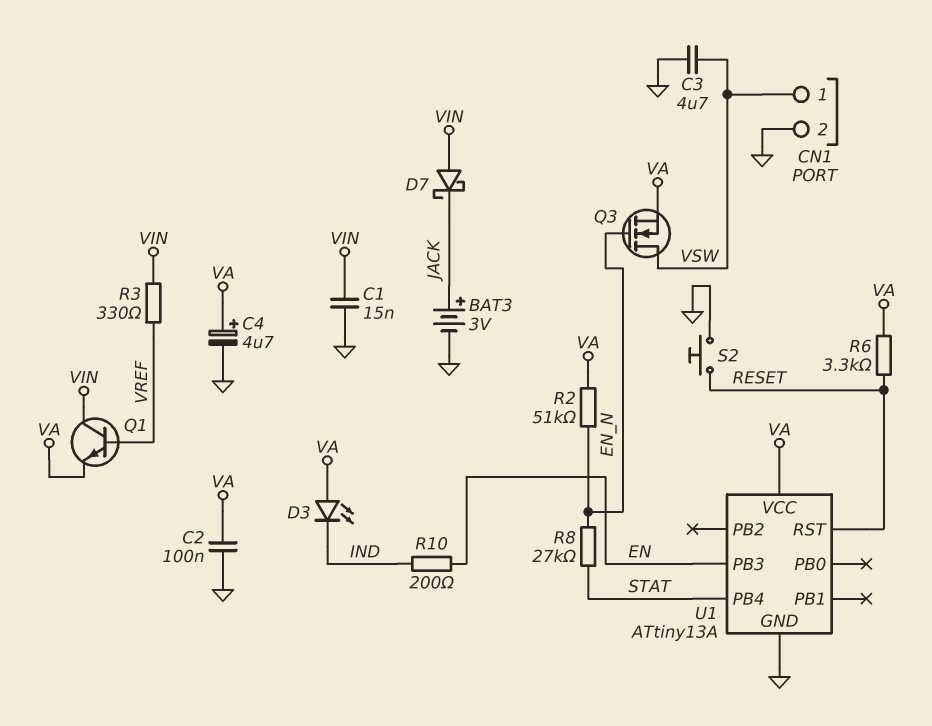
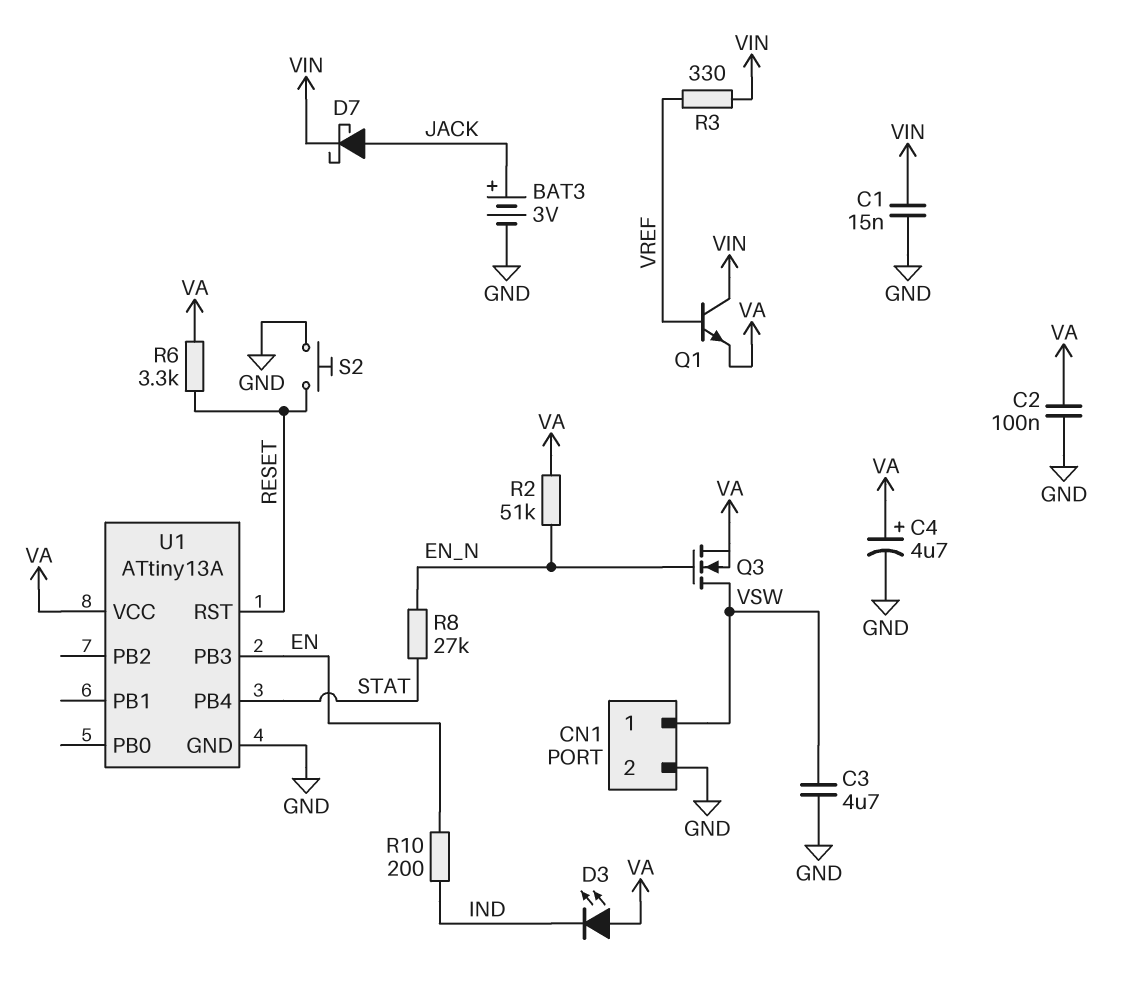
D7: schottky (A VIN, K JACK) -> schottky (A JACK, K VIN)

